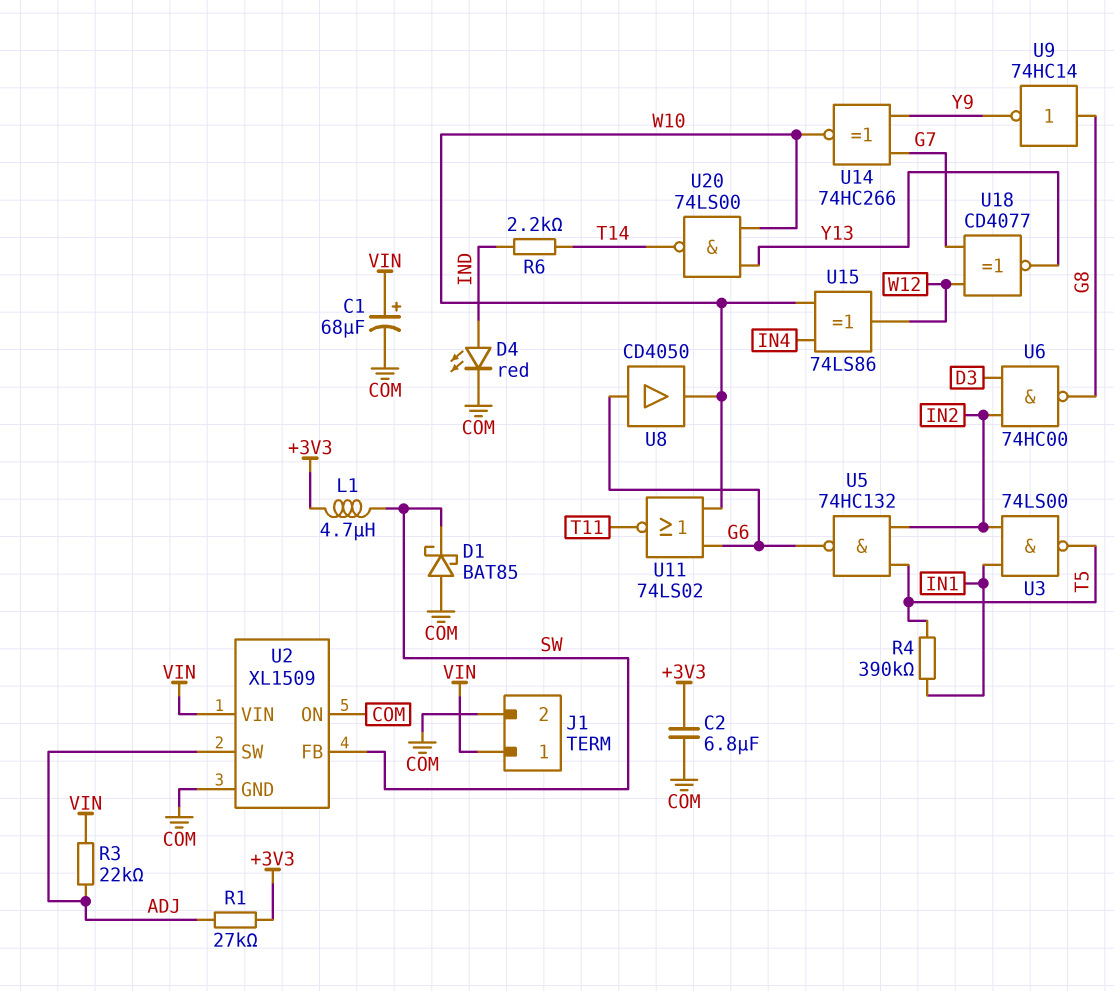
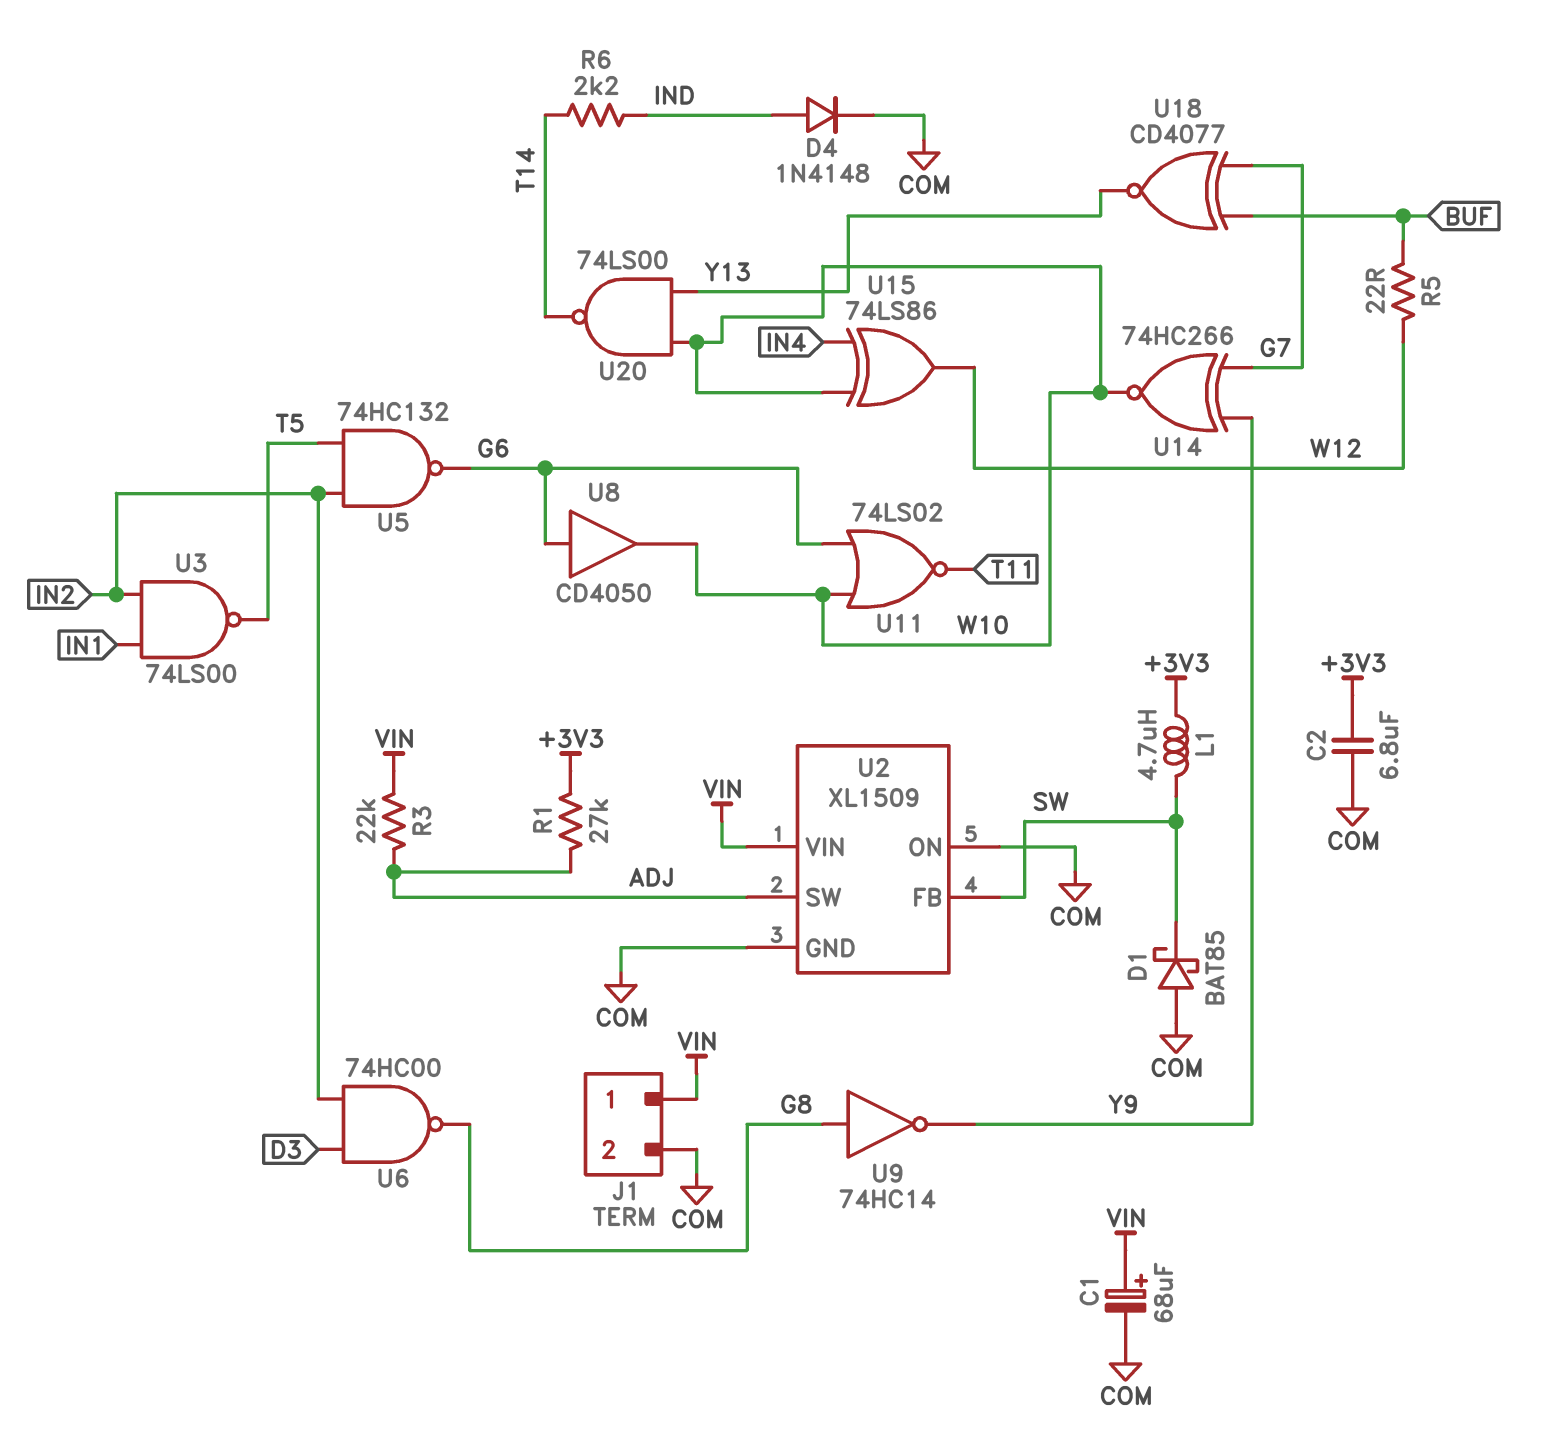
D4: LED red (A IND, K COM) -> diode 1N4148 (A IND, K COM)
R4: 390k (IN1, T5) -> none
R5: none -> 22 (BUF, W12)
U18: XNOR CD4077 (in G7, in W12, out Y13) -> XNOR CD4077 (in BUF, in G7, out Y13)

